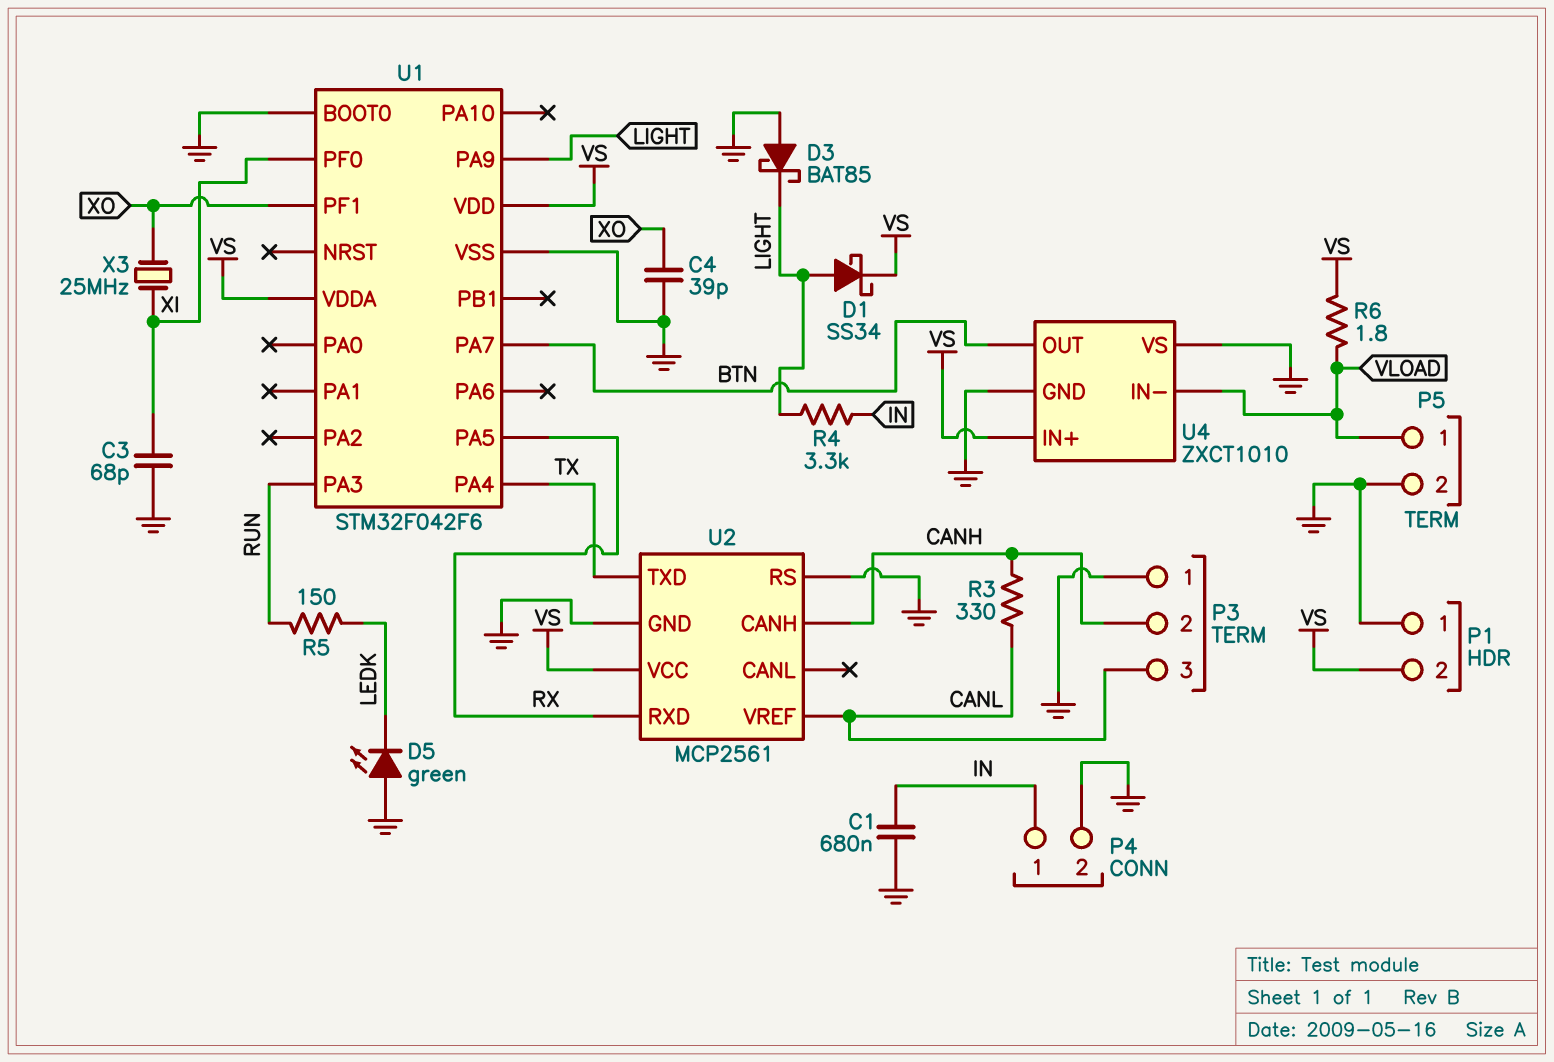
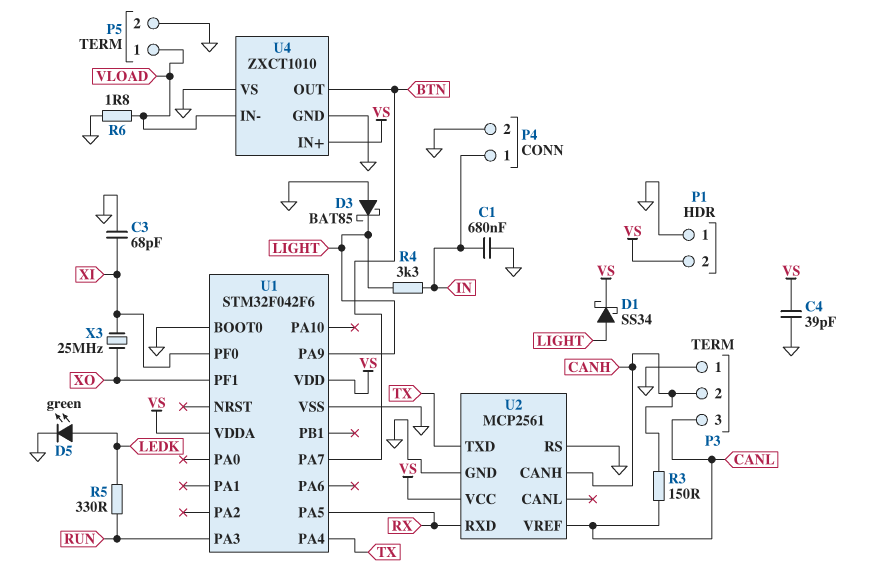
C4: 39pF (GND, XO) -> 39pF (GND, VS)
D5: LED green (A GND, K LEDK) -> LED green (A LEDK, K GND)
R3: 330 (CANH, CANL) -> 150 (CANH, CANL)
R5: 150 (LEDK, RUN) -> 330 (LEDK, RUN)
R6: 1.8 (VLOAD, VS) -> 1.8 (GND, VLOAD)

